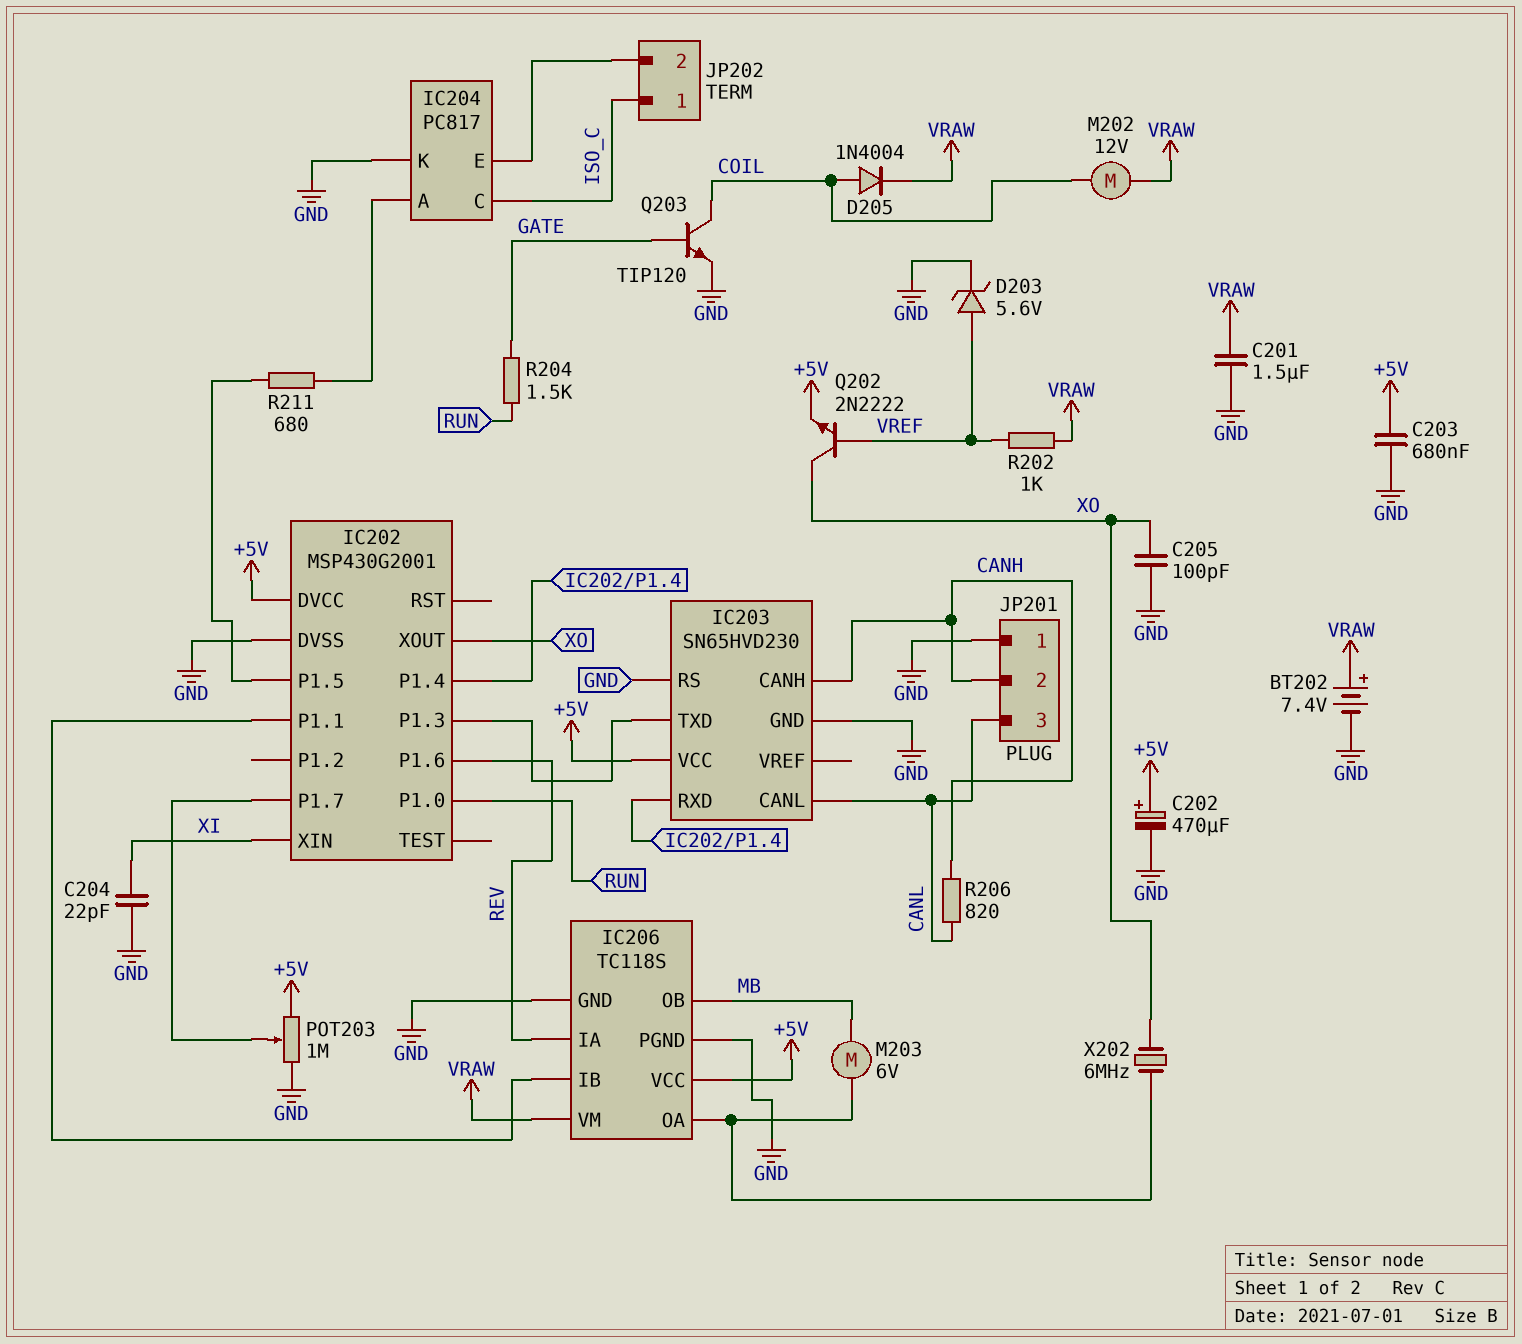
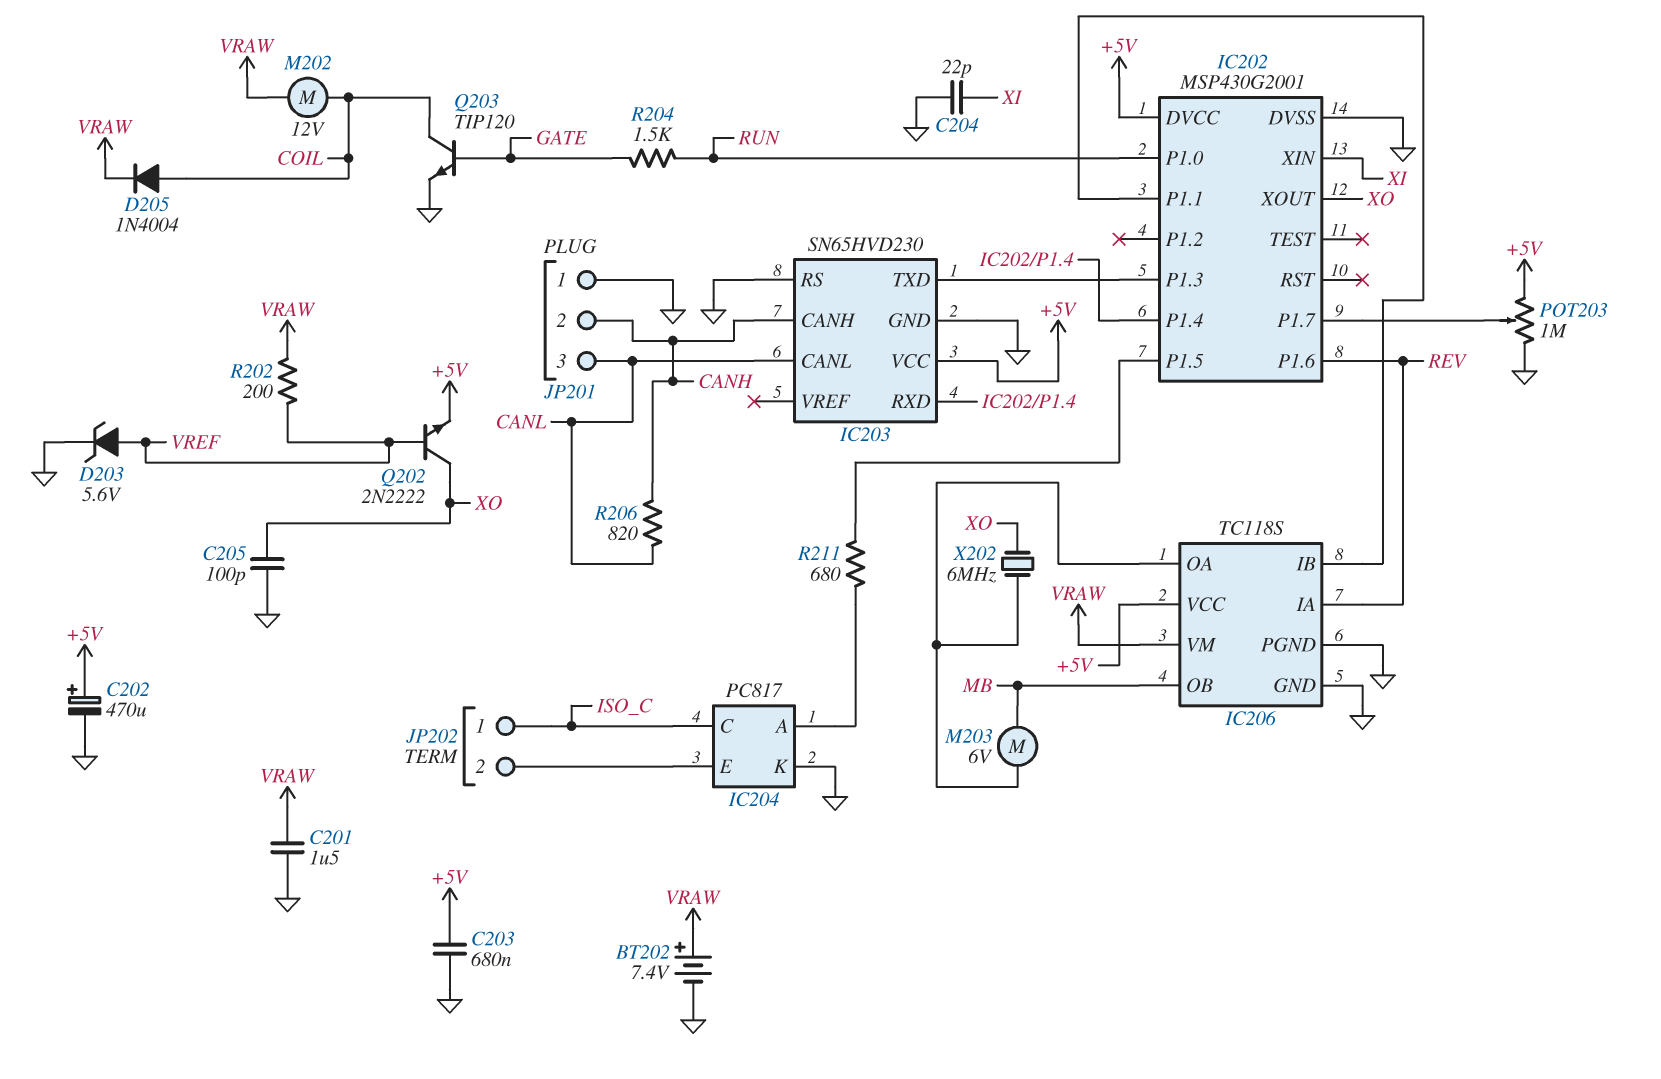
R202: 1k (VRAW, VREF) -> 200 (VRAW, VREF)

